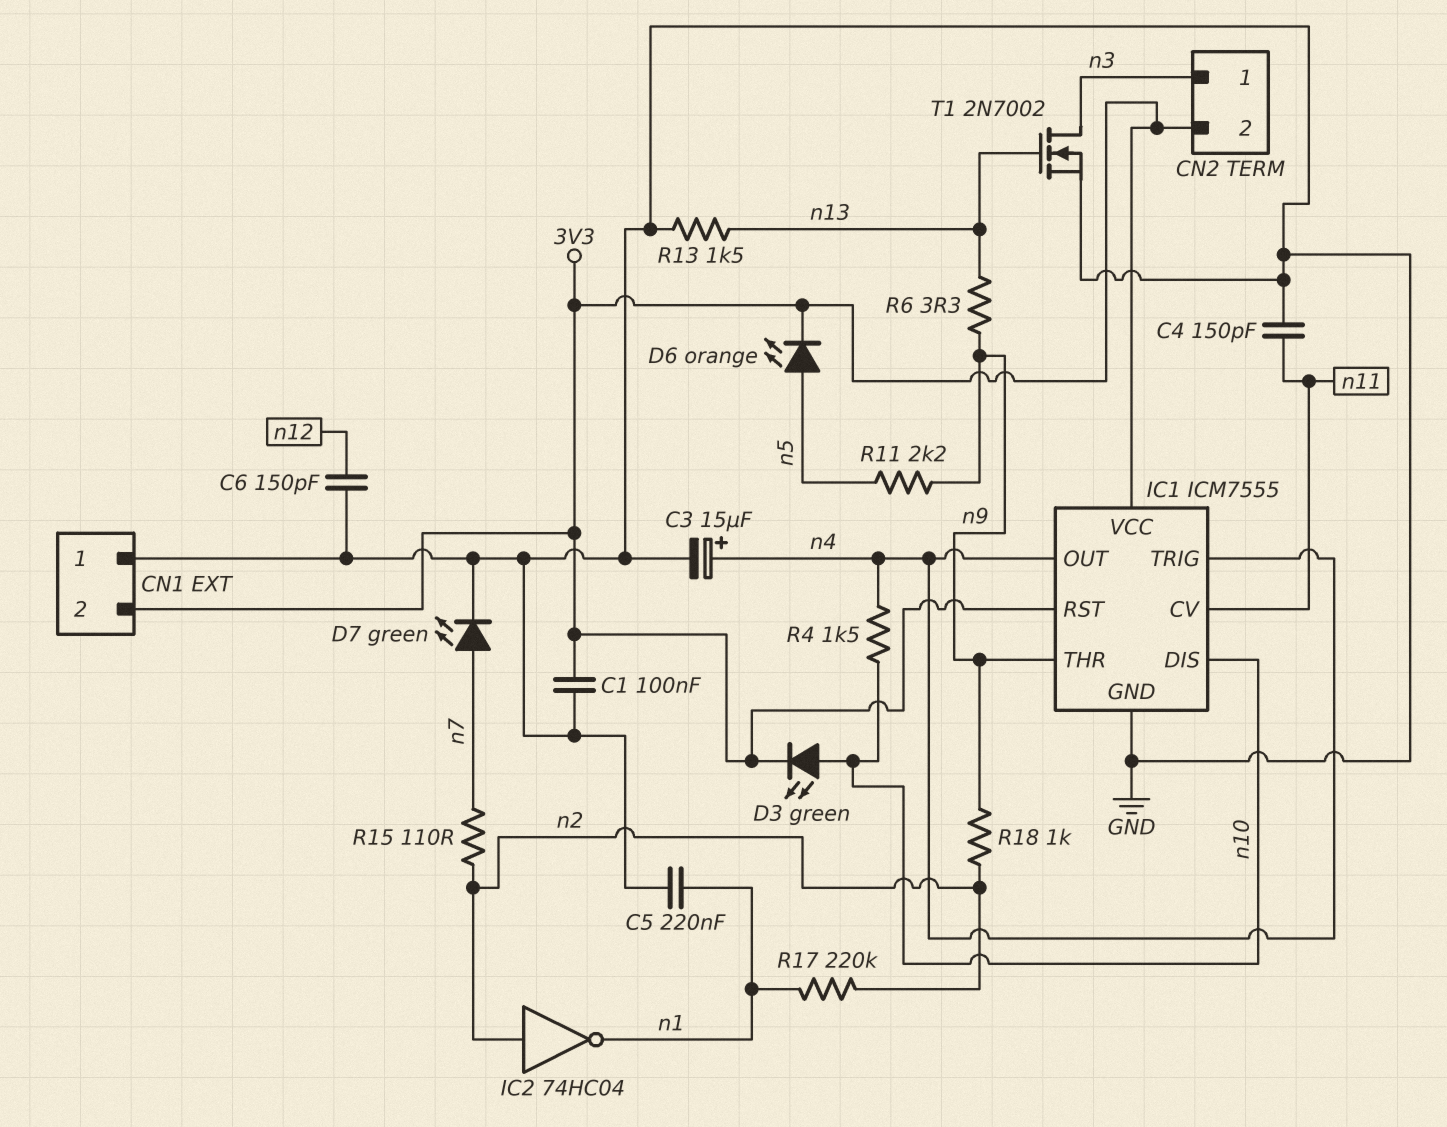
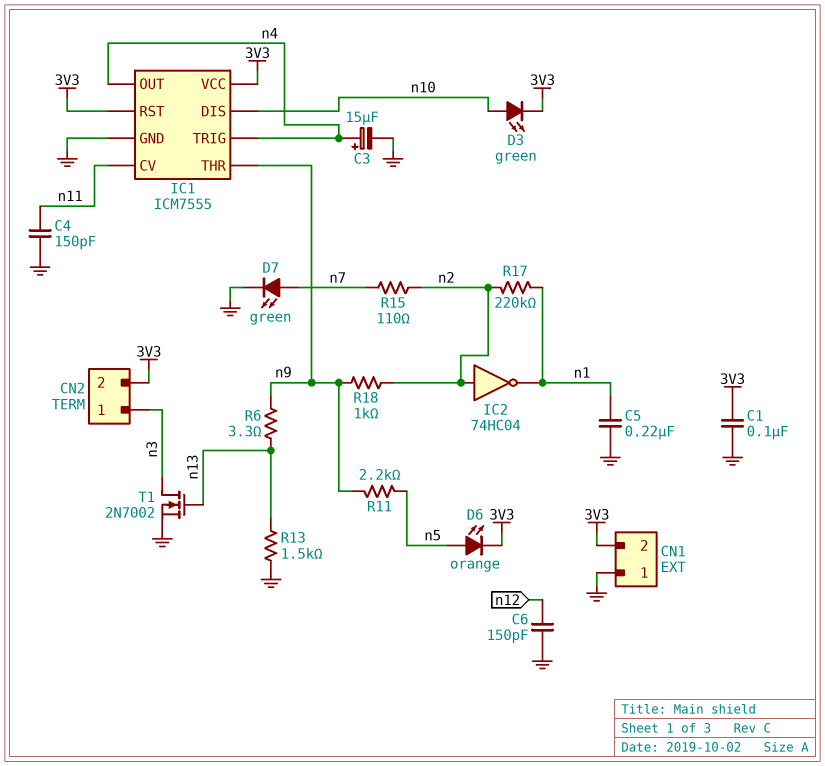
R4: 1.5k (n4, n10) -> none

